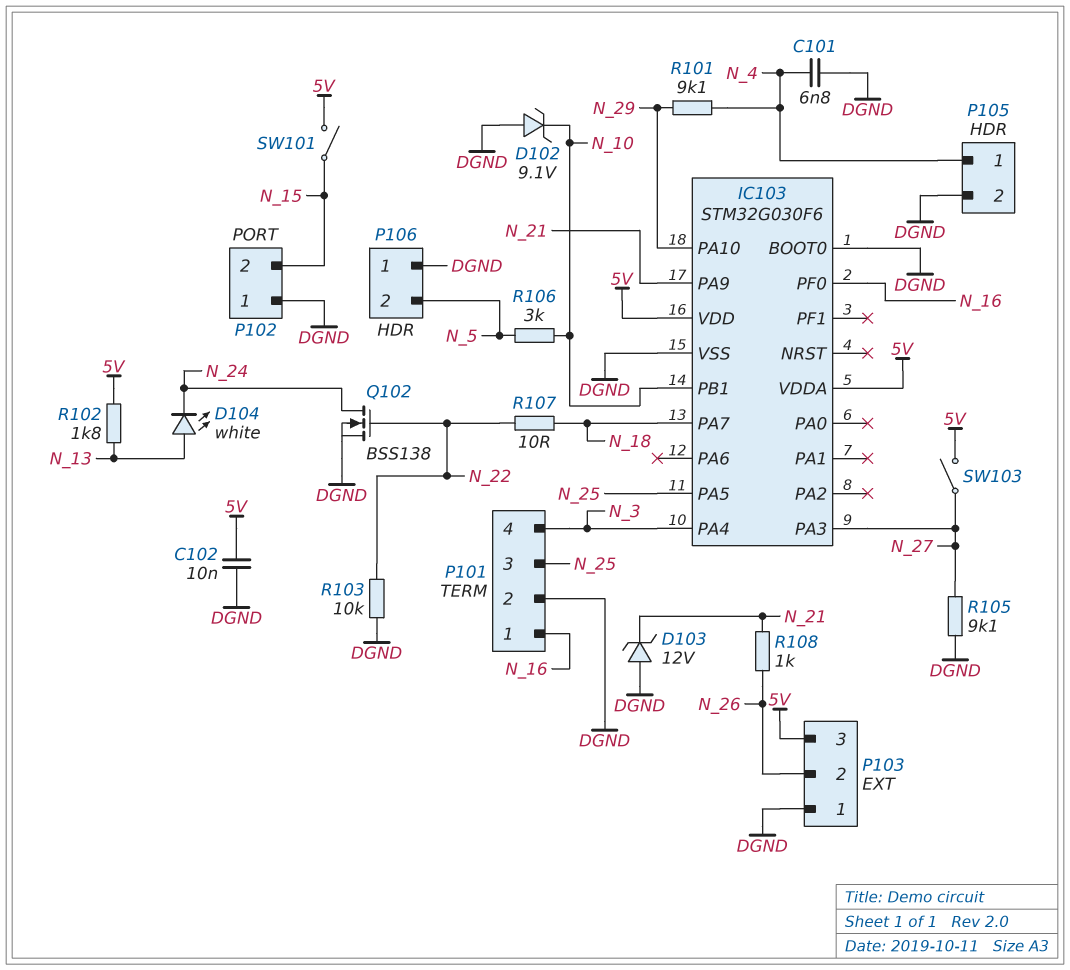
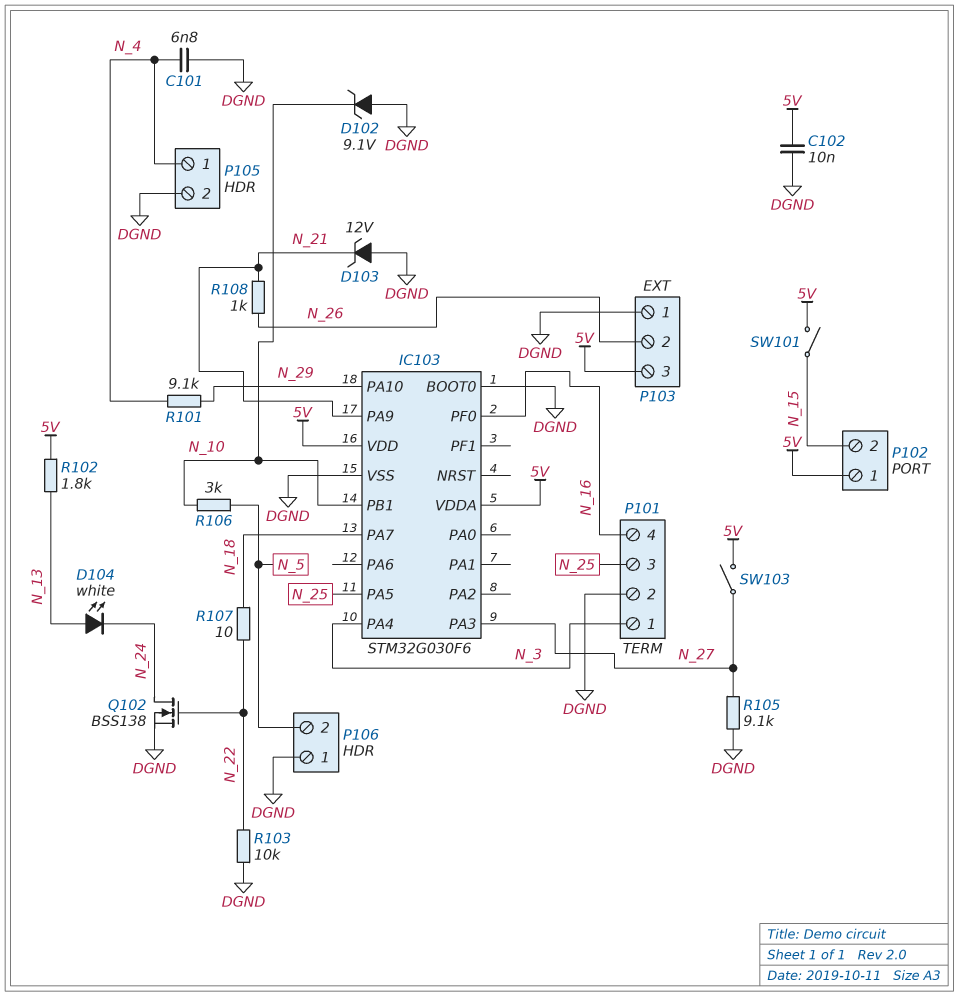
P101 pin 1: N_16 -> N_3
P101 pin 4: N_3 -> N_16
P102 pin 1: DGND -> 5V

